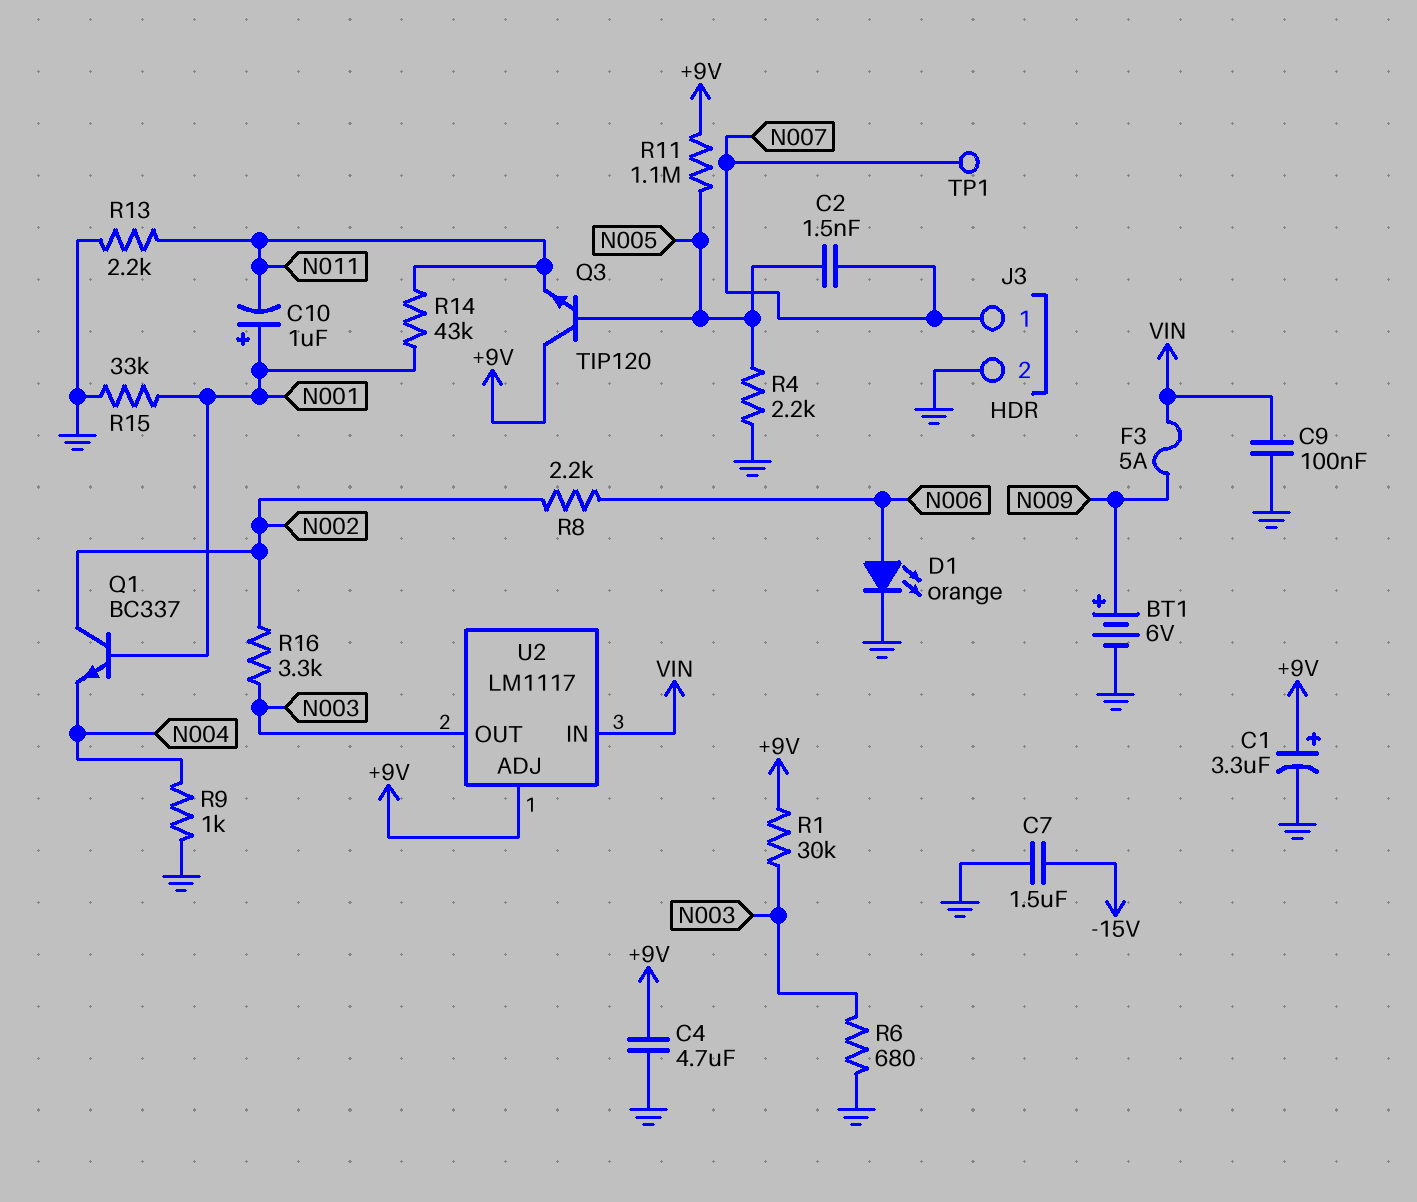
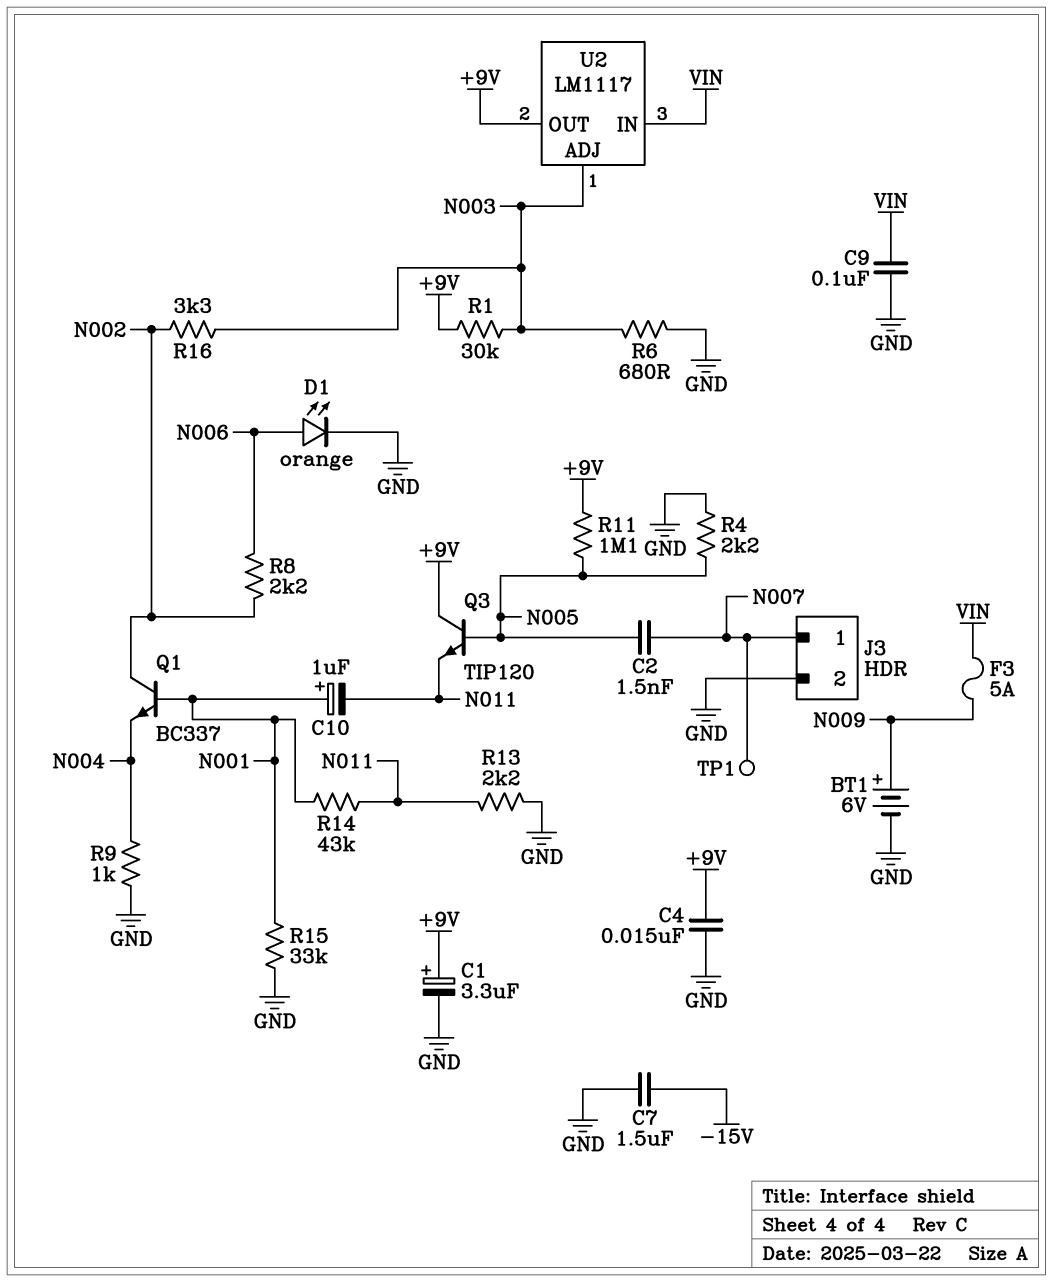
C4: 4.7uF (+9V, GND) -> 15nF (+9V, GND)
U2 pin ADJ: +9V -> N003
U2 pin OUT: N003 -> +9V

